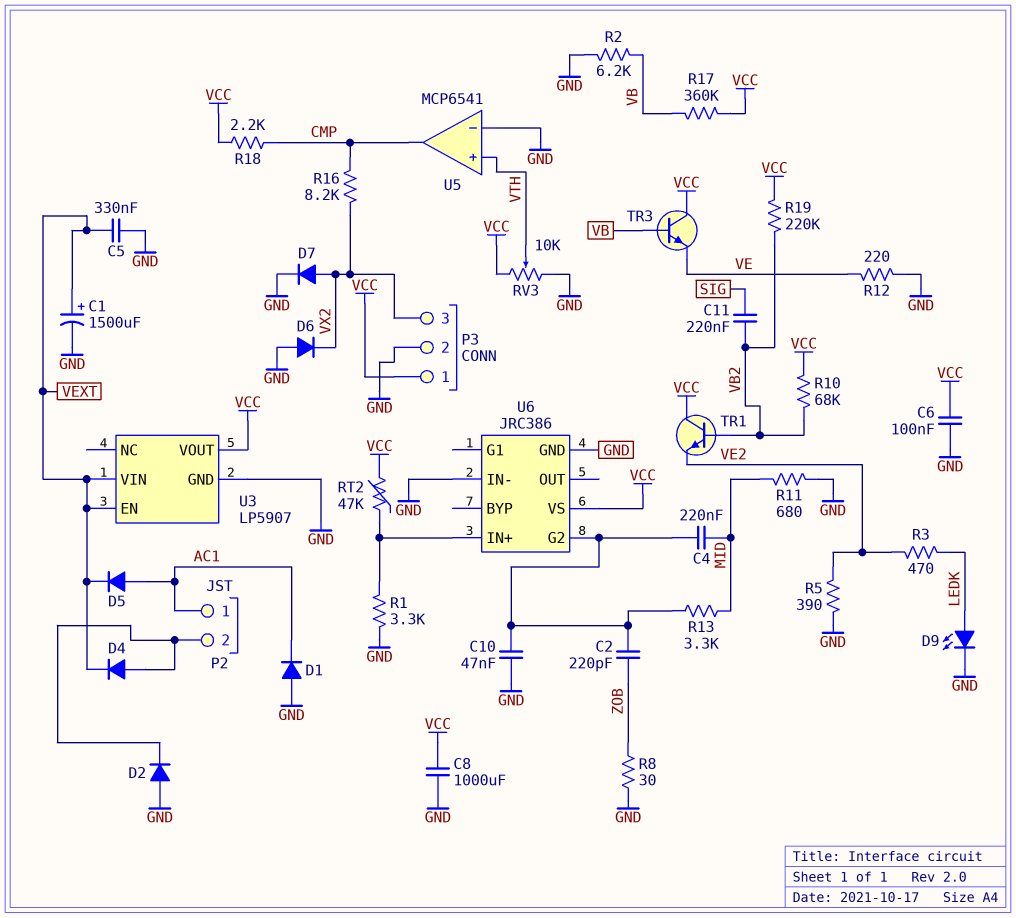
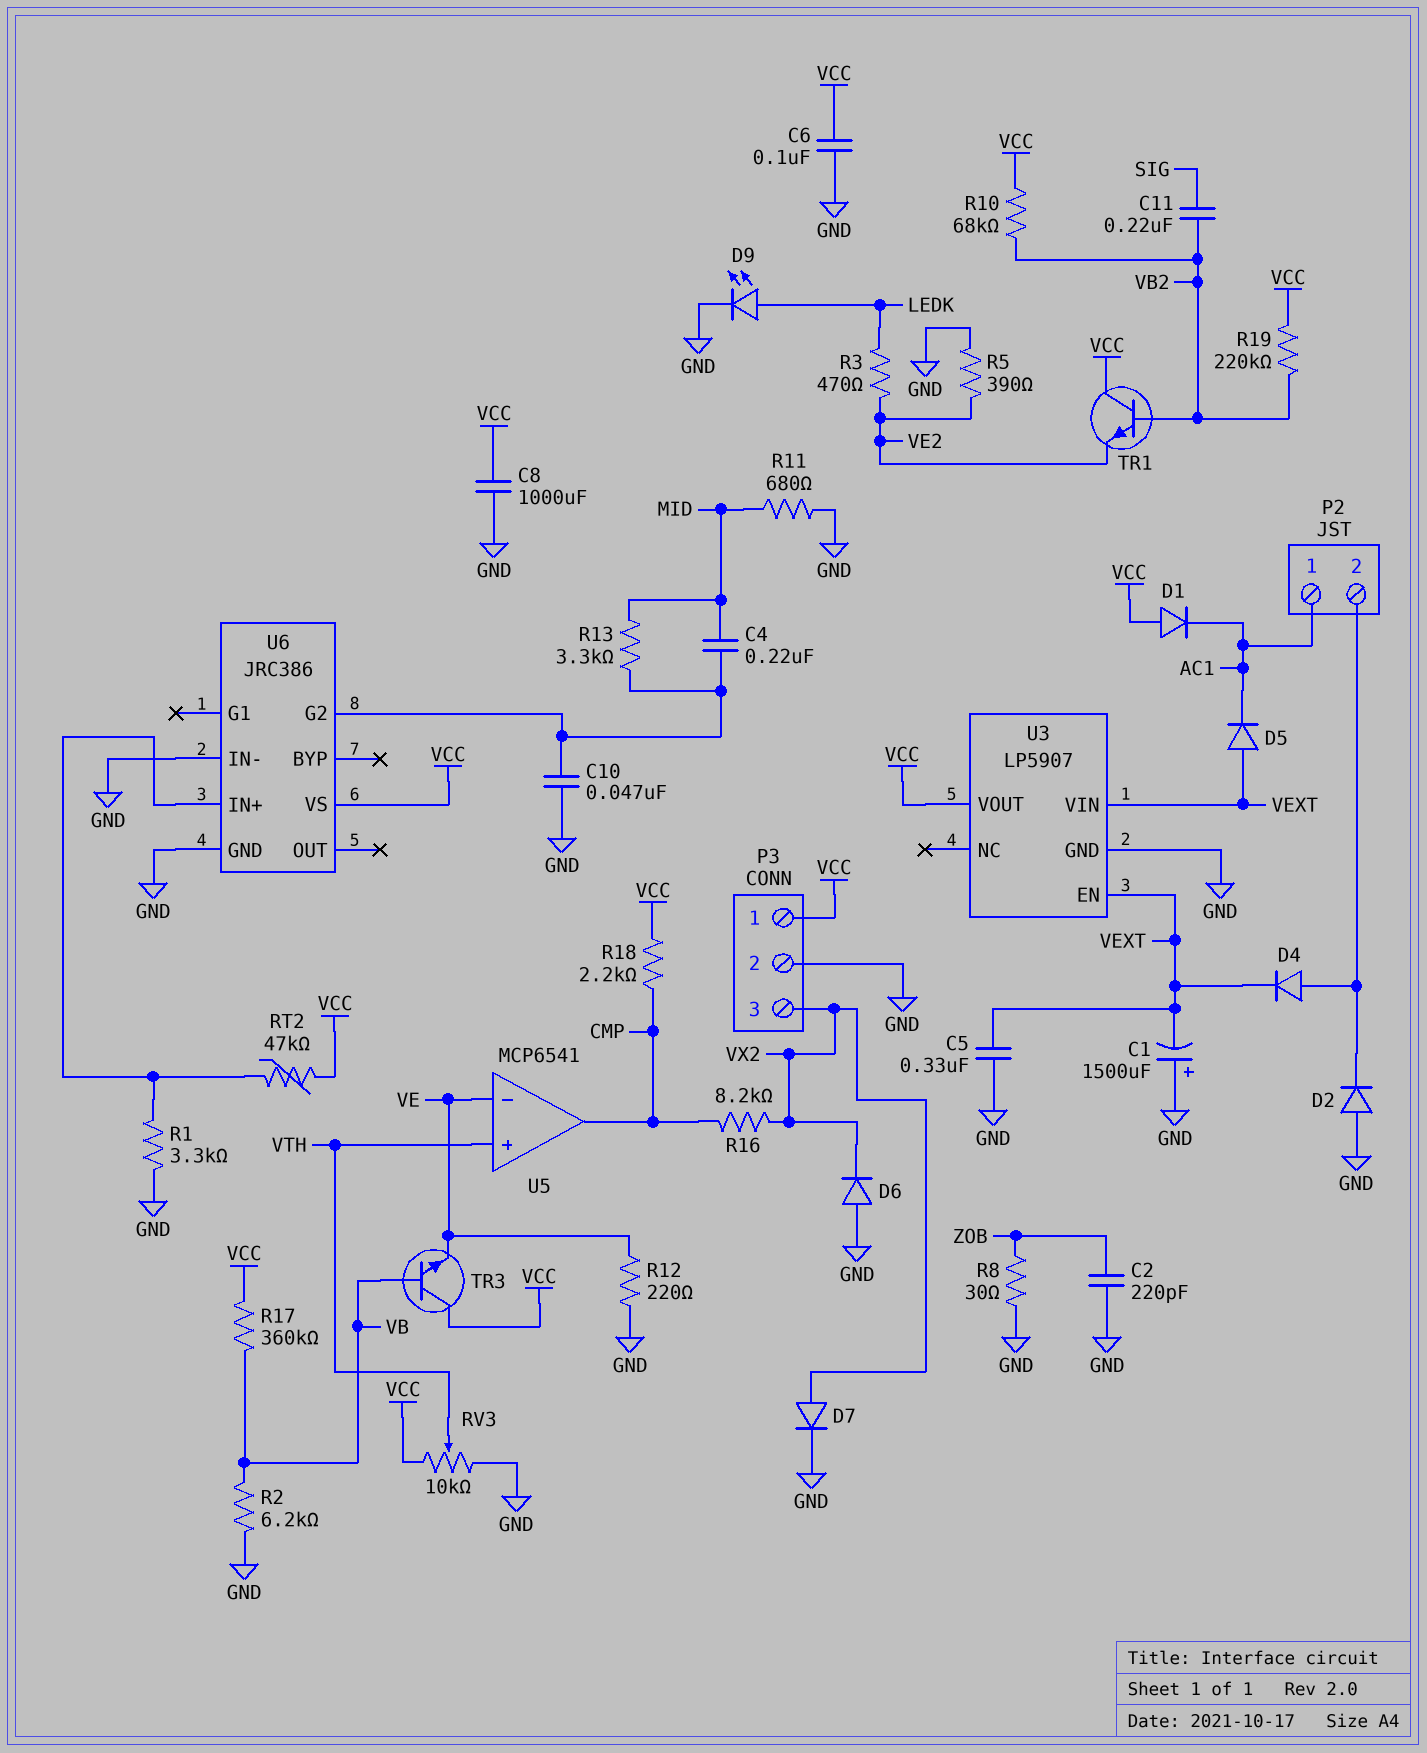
C1: 1500uF (plus VEXT, minus GND) -> 1500uF (plus GND, minus VEXT)
C2: 220pF (U6/G2, ZOB) -> 220pF (GND, ZOB)
D1: diode (A GND, K AC1) -> diode (A VCC, K AC1)
D5: diode (A AC1, K VEXT) -> diode (A VEXT, K AC1)
U5 pin in-: GND -> VE

